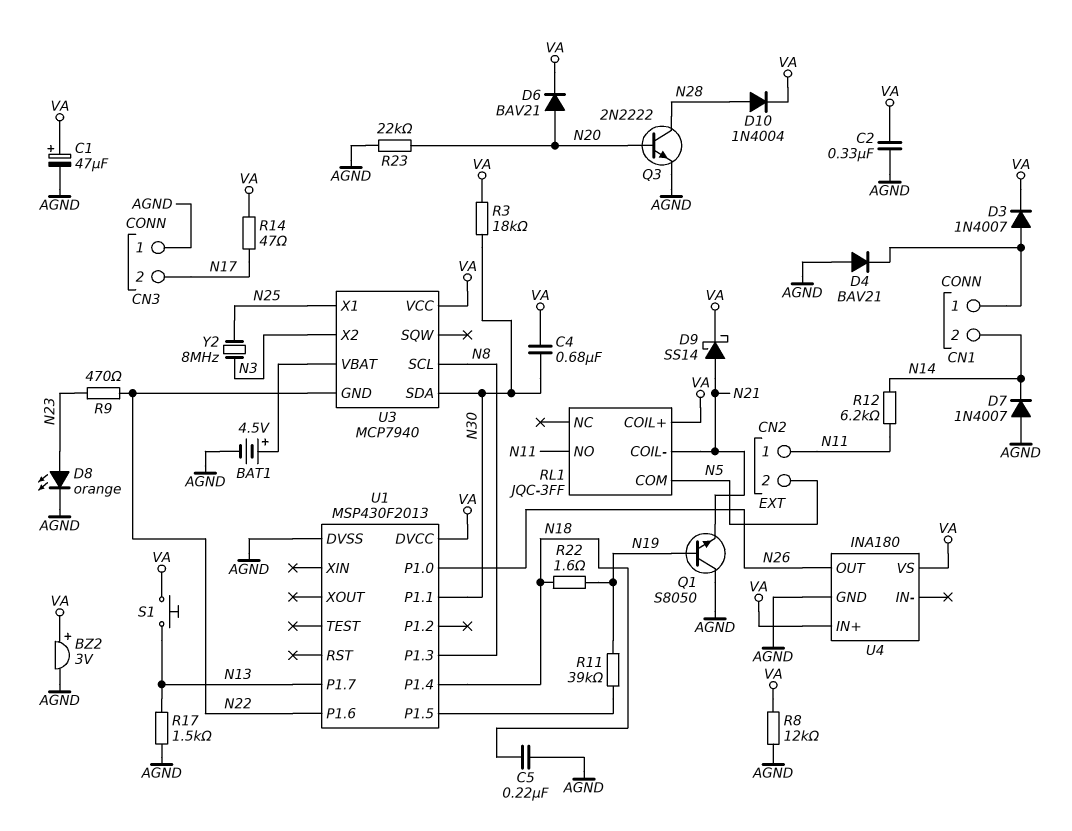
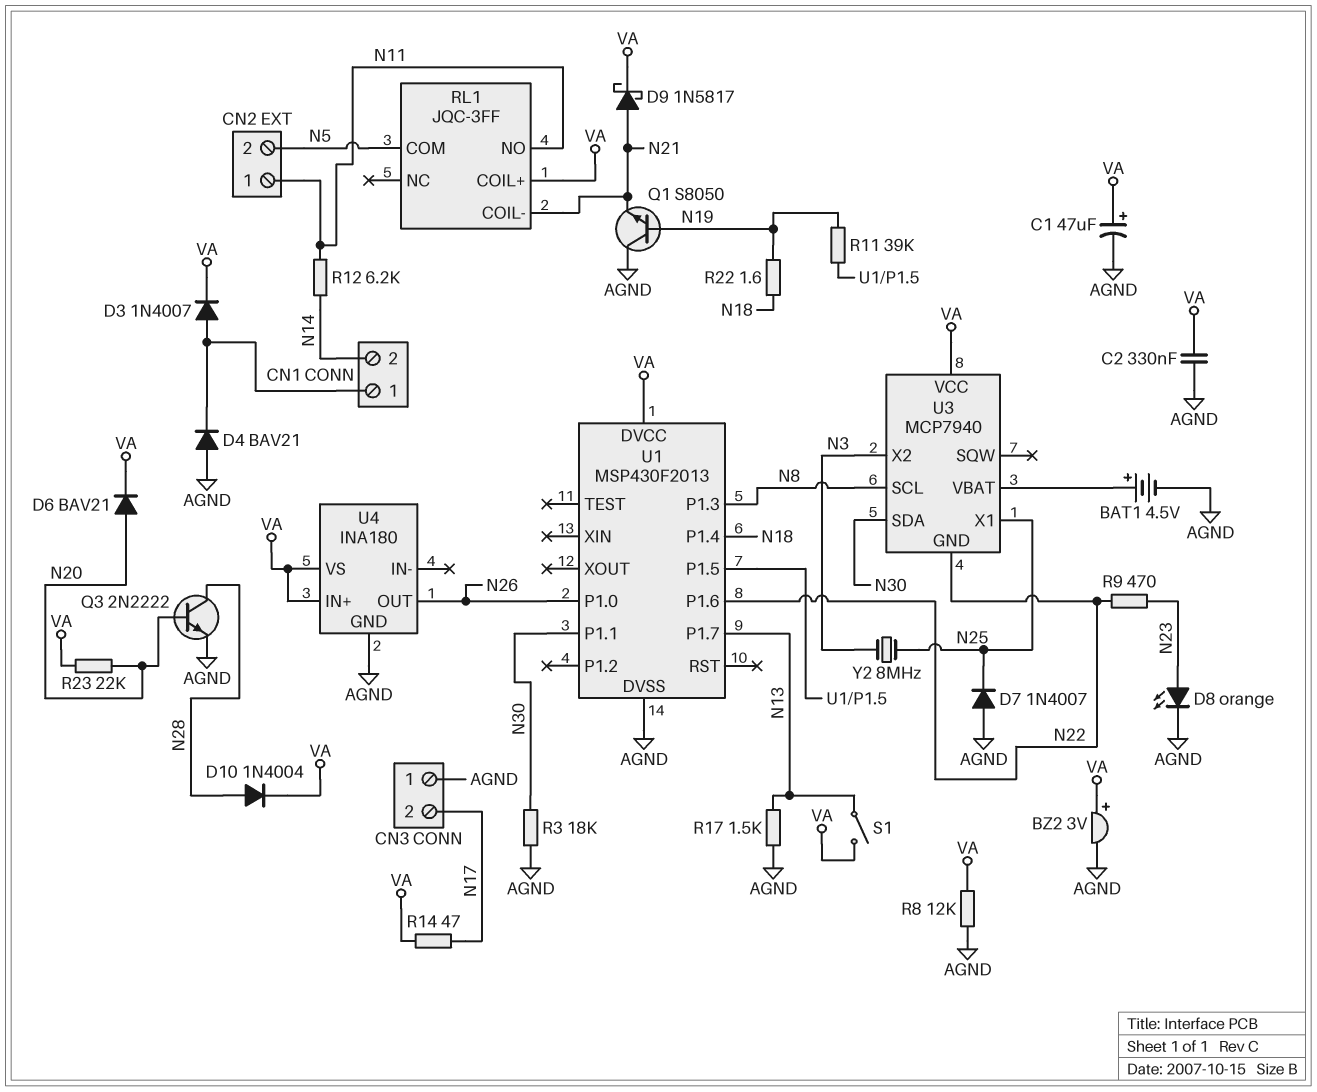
C4: 680nF (N30, VA) -> none
C5: 220nF (AGND, N18) -> none
D7: diode 1N4007 (A AGND, K N14) -> diode 1N4007 (A AGND, K N25)
D9: schottky SS14 (A N21, K VA) -> schottky 1N5817 (A N21, K VA)
R3: 18k (N30, VA) -> 18k (AGND, N30)
R23: 22k (AGND, N20) -> 22k (N20, VA)
S1: button (N13, VA) -> switch (N13, VA)

